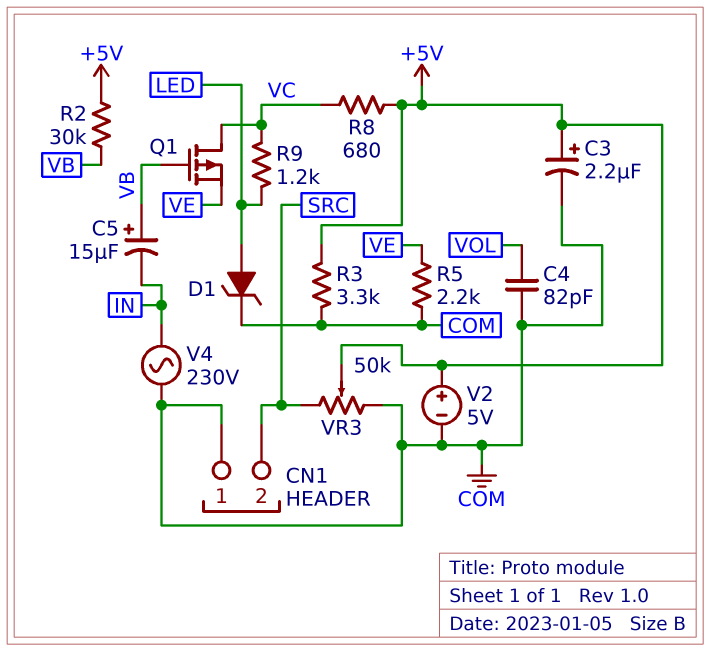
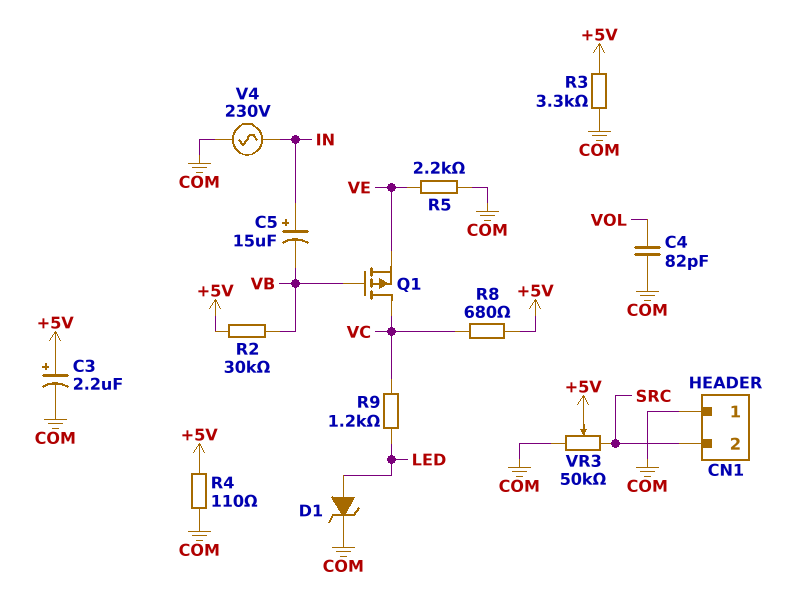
C5: 15uF (plus VB, minus IN) -> 15uF (plus IN, minus VB)
R4: none -> 110 (+5V, COM)
V2: 5V (plus +5V, minus COM) -> none

